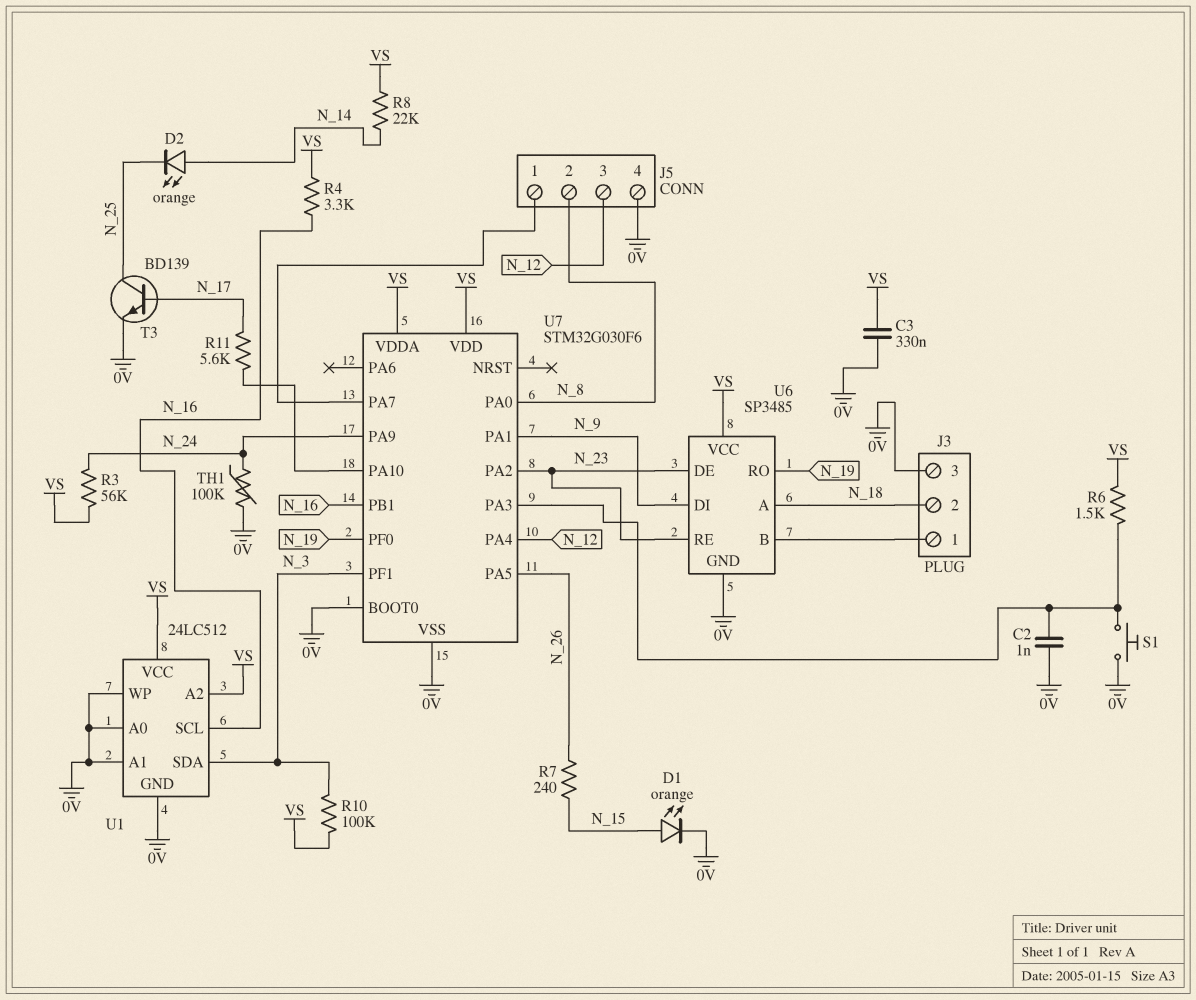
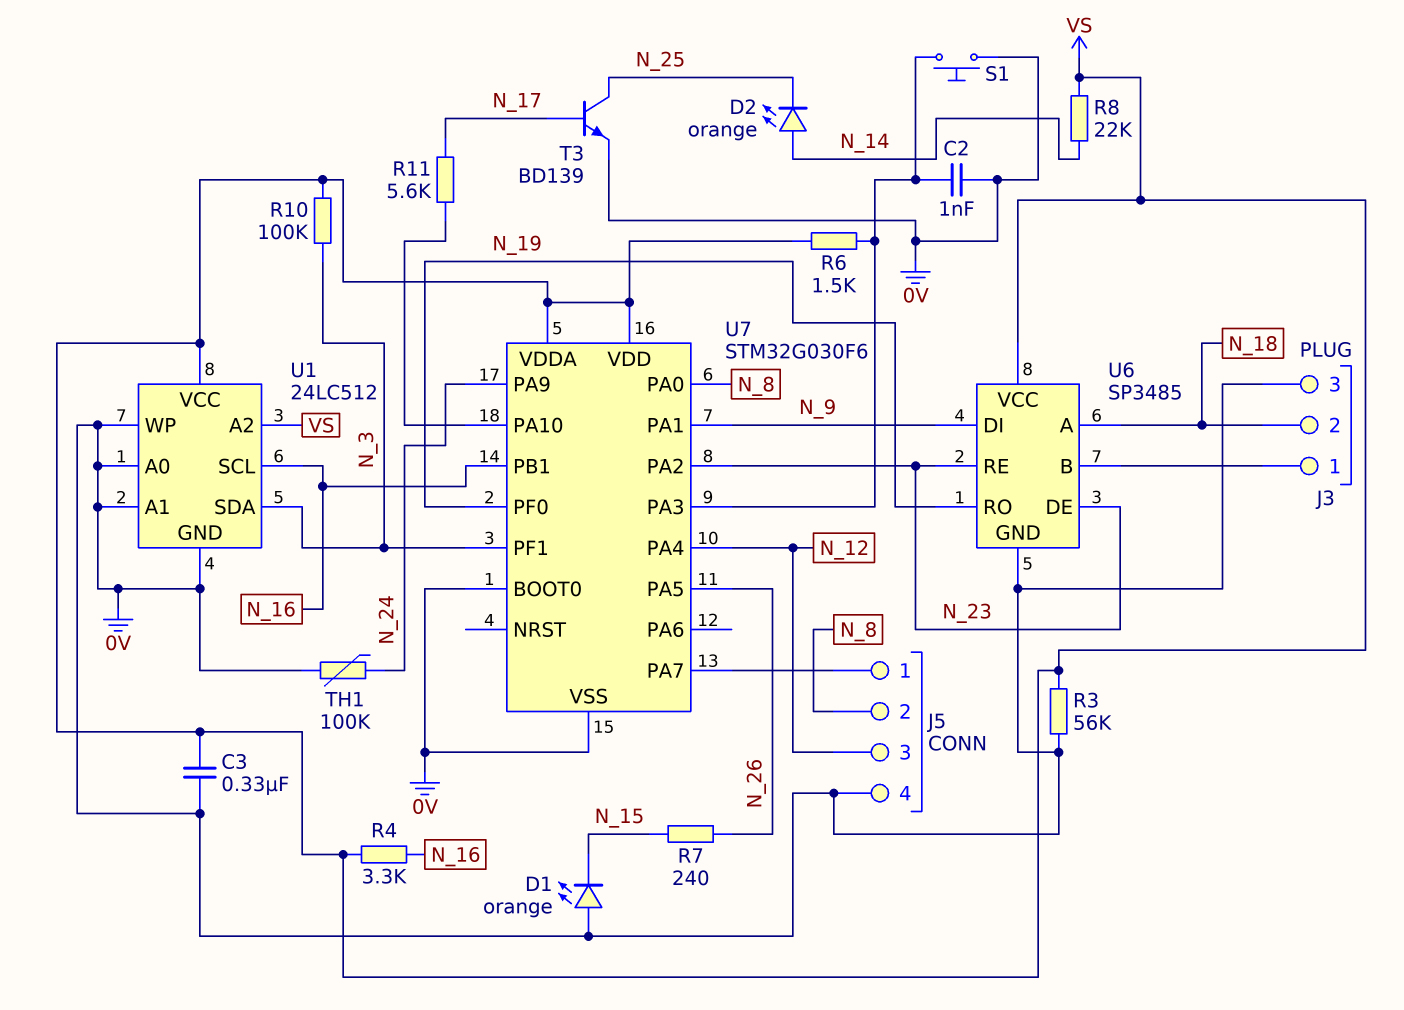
D1: LED orange (A N_15, K 0V) -> LED orange (A 0V, K N_15)
R3: 56k (N_24, VS) -> 56k (0V, VS)

